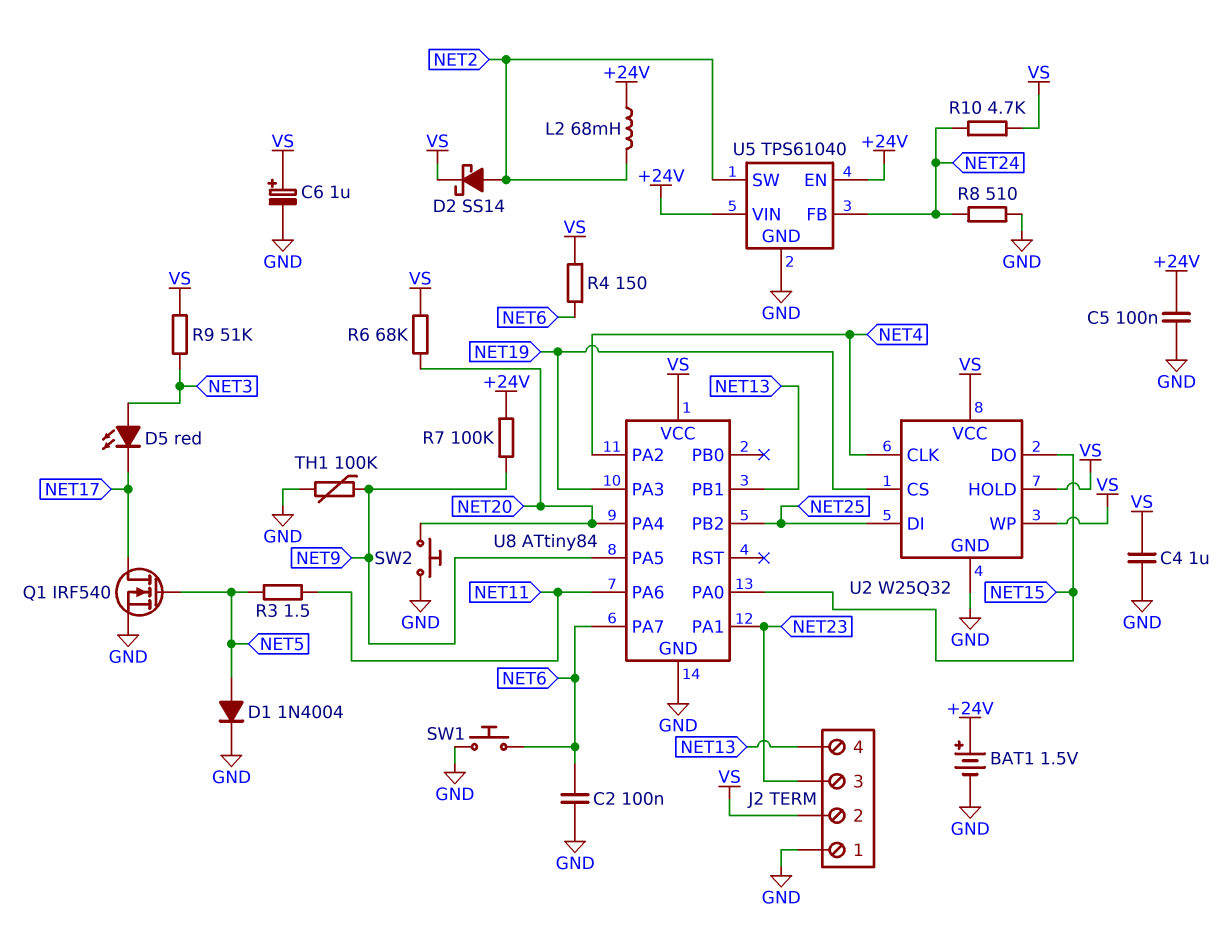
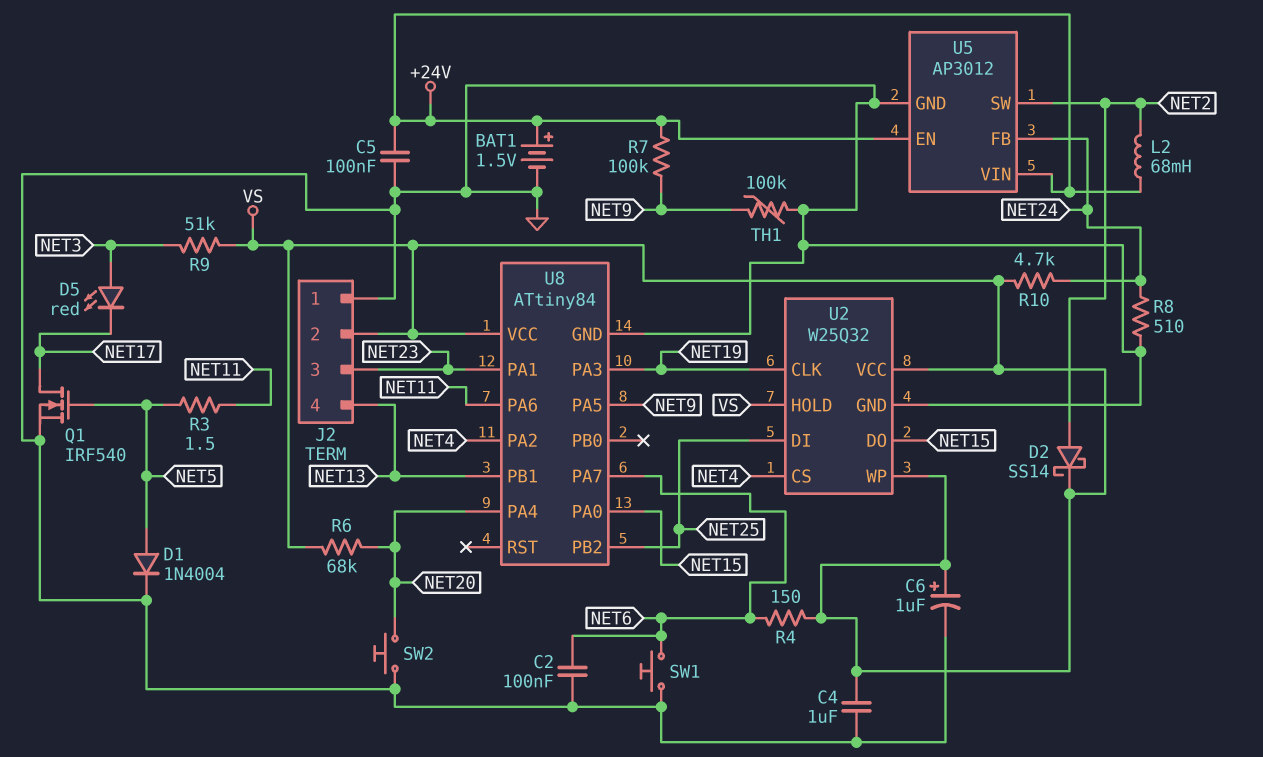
U2 pin CLK: NET4 -> NET19
U2 pin CS: NET19 -> NET4
U5: TPS61040 -> AP3012

